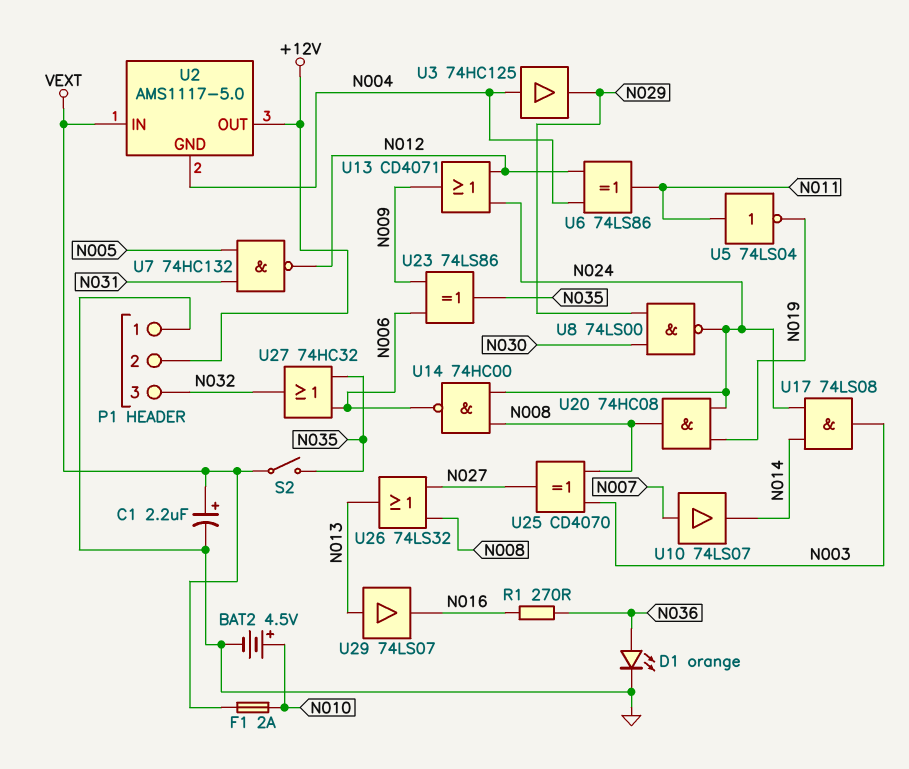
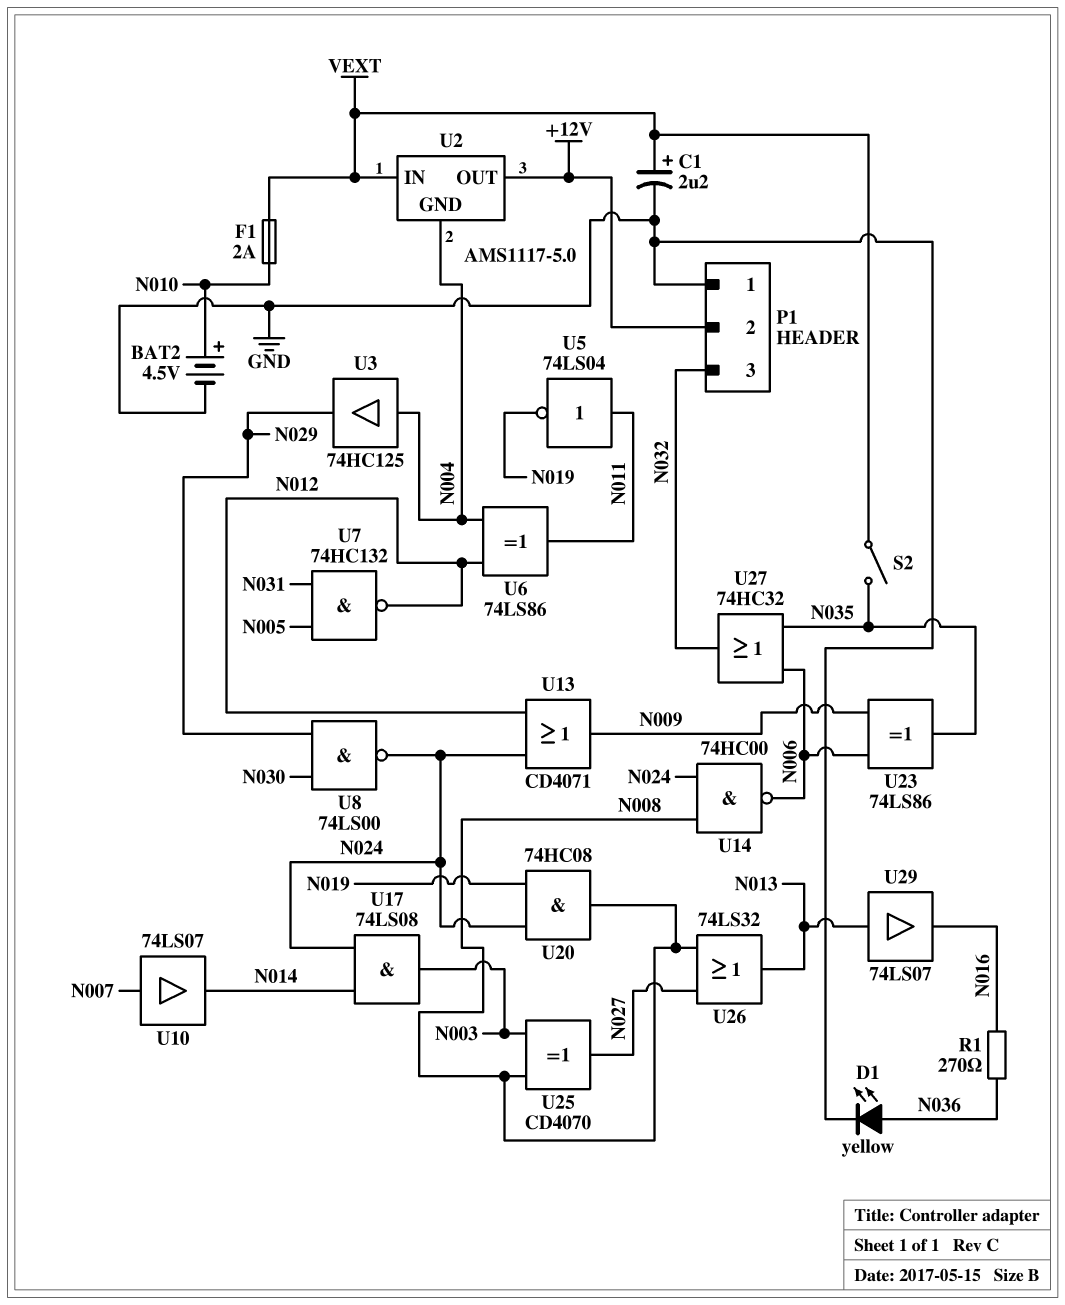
D1: LED orange (A N036, K GND) -> LED yellow (A N036, K GND)

